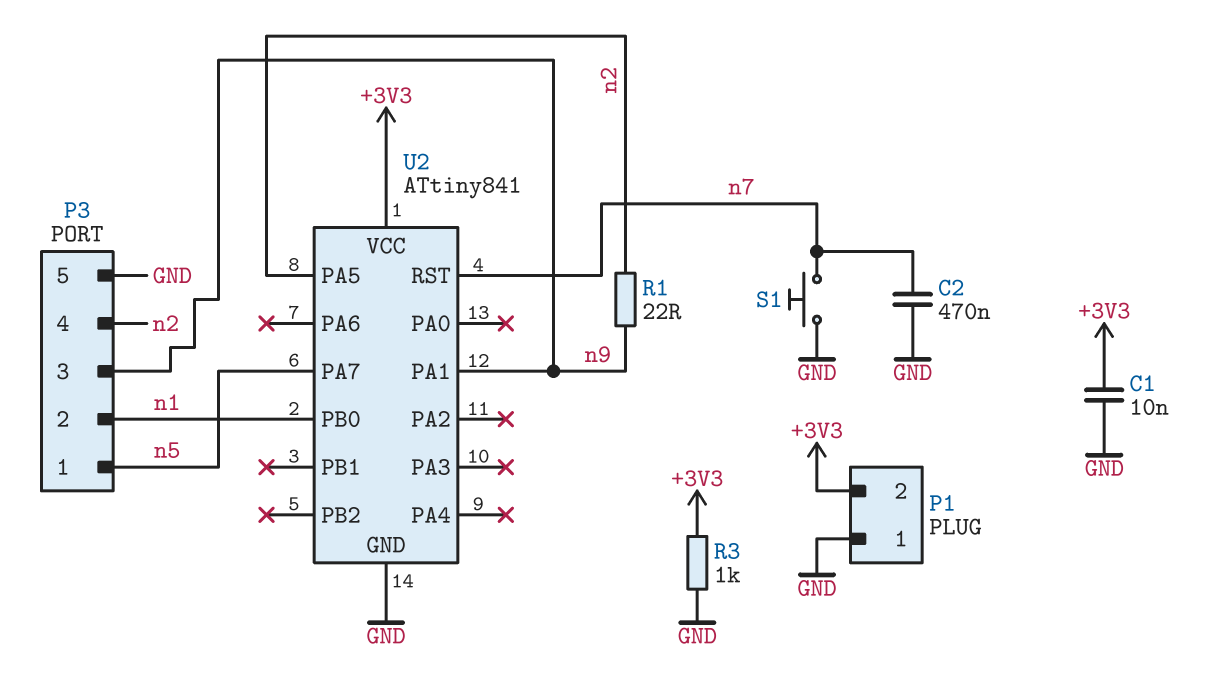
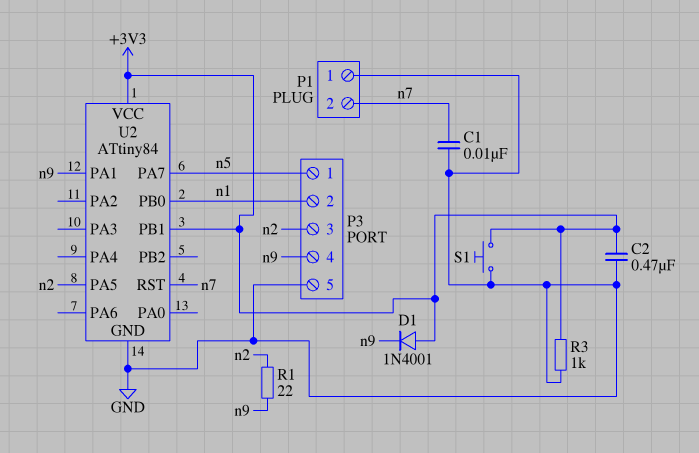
C1: 10nF (+3V3, GND) -> 10nF (GND, n7)
C2: 470nF (GND, n7) -> 470nF (+3V3, GND)
D1: none -> diode 1N4001 (A +3V3, K n9)
P1 pin 2: +3V3 -> n7
P3 pin 3: n9 -> n2
P3 pin 4: n2 -> n9
S1: button (GND, n7) -> button (+3V3, GND)
U2: ATtiny841 -> ATtiny84
U2 pin PB1: none -> +3V3

